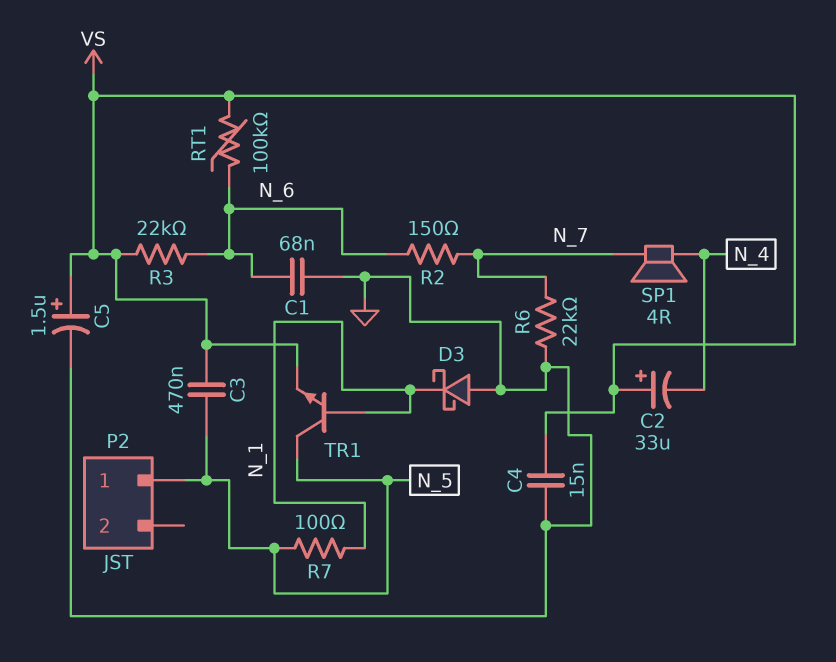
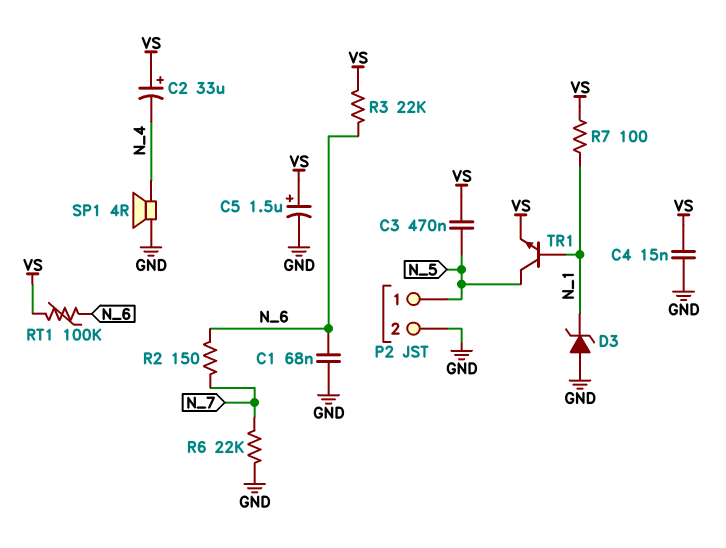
D3: schottky (A GND, K N_1) -> zener (A GND, K N_1)
P2 pin 2: none -> GND
R7: 100 (N_1, N_5) -> 100 (N_1, VS)
SP1: speaker 4R (N_4, N_7) -> speaker 4R (GND, N_4)

